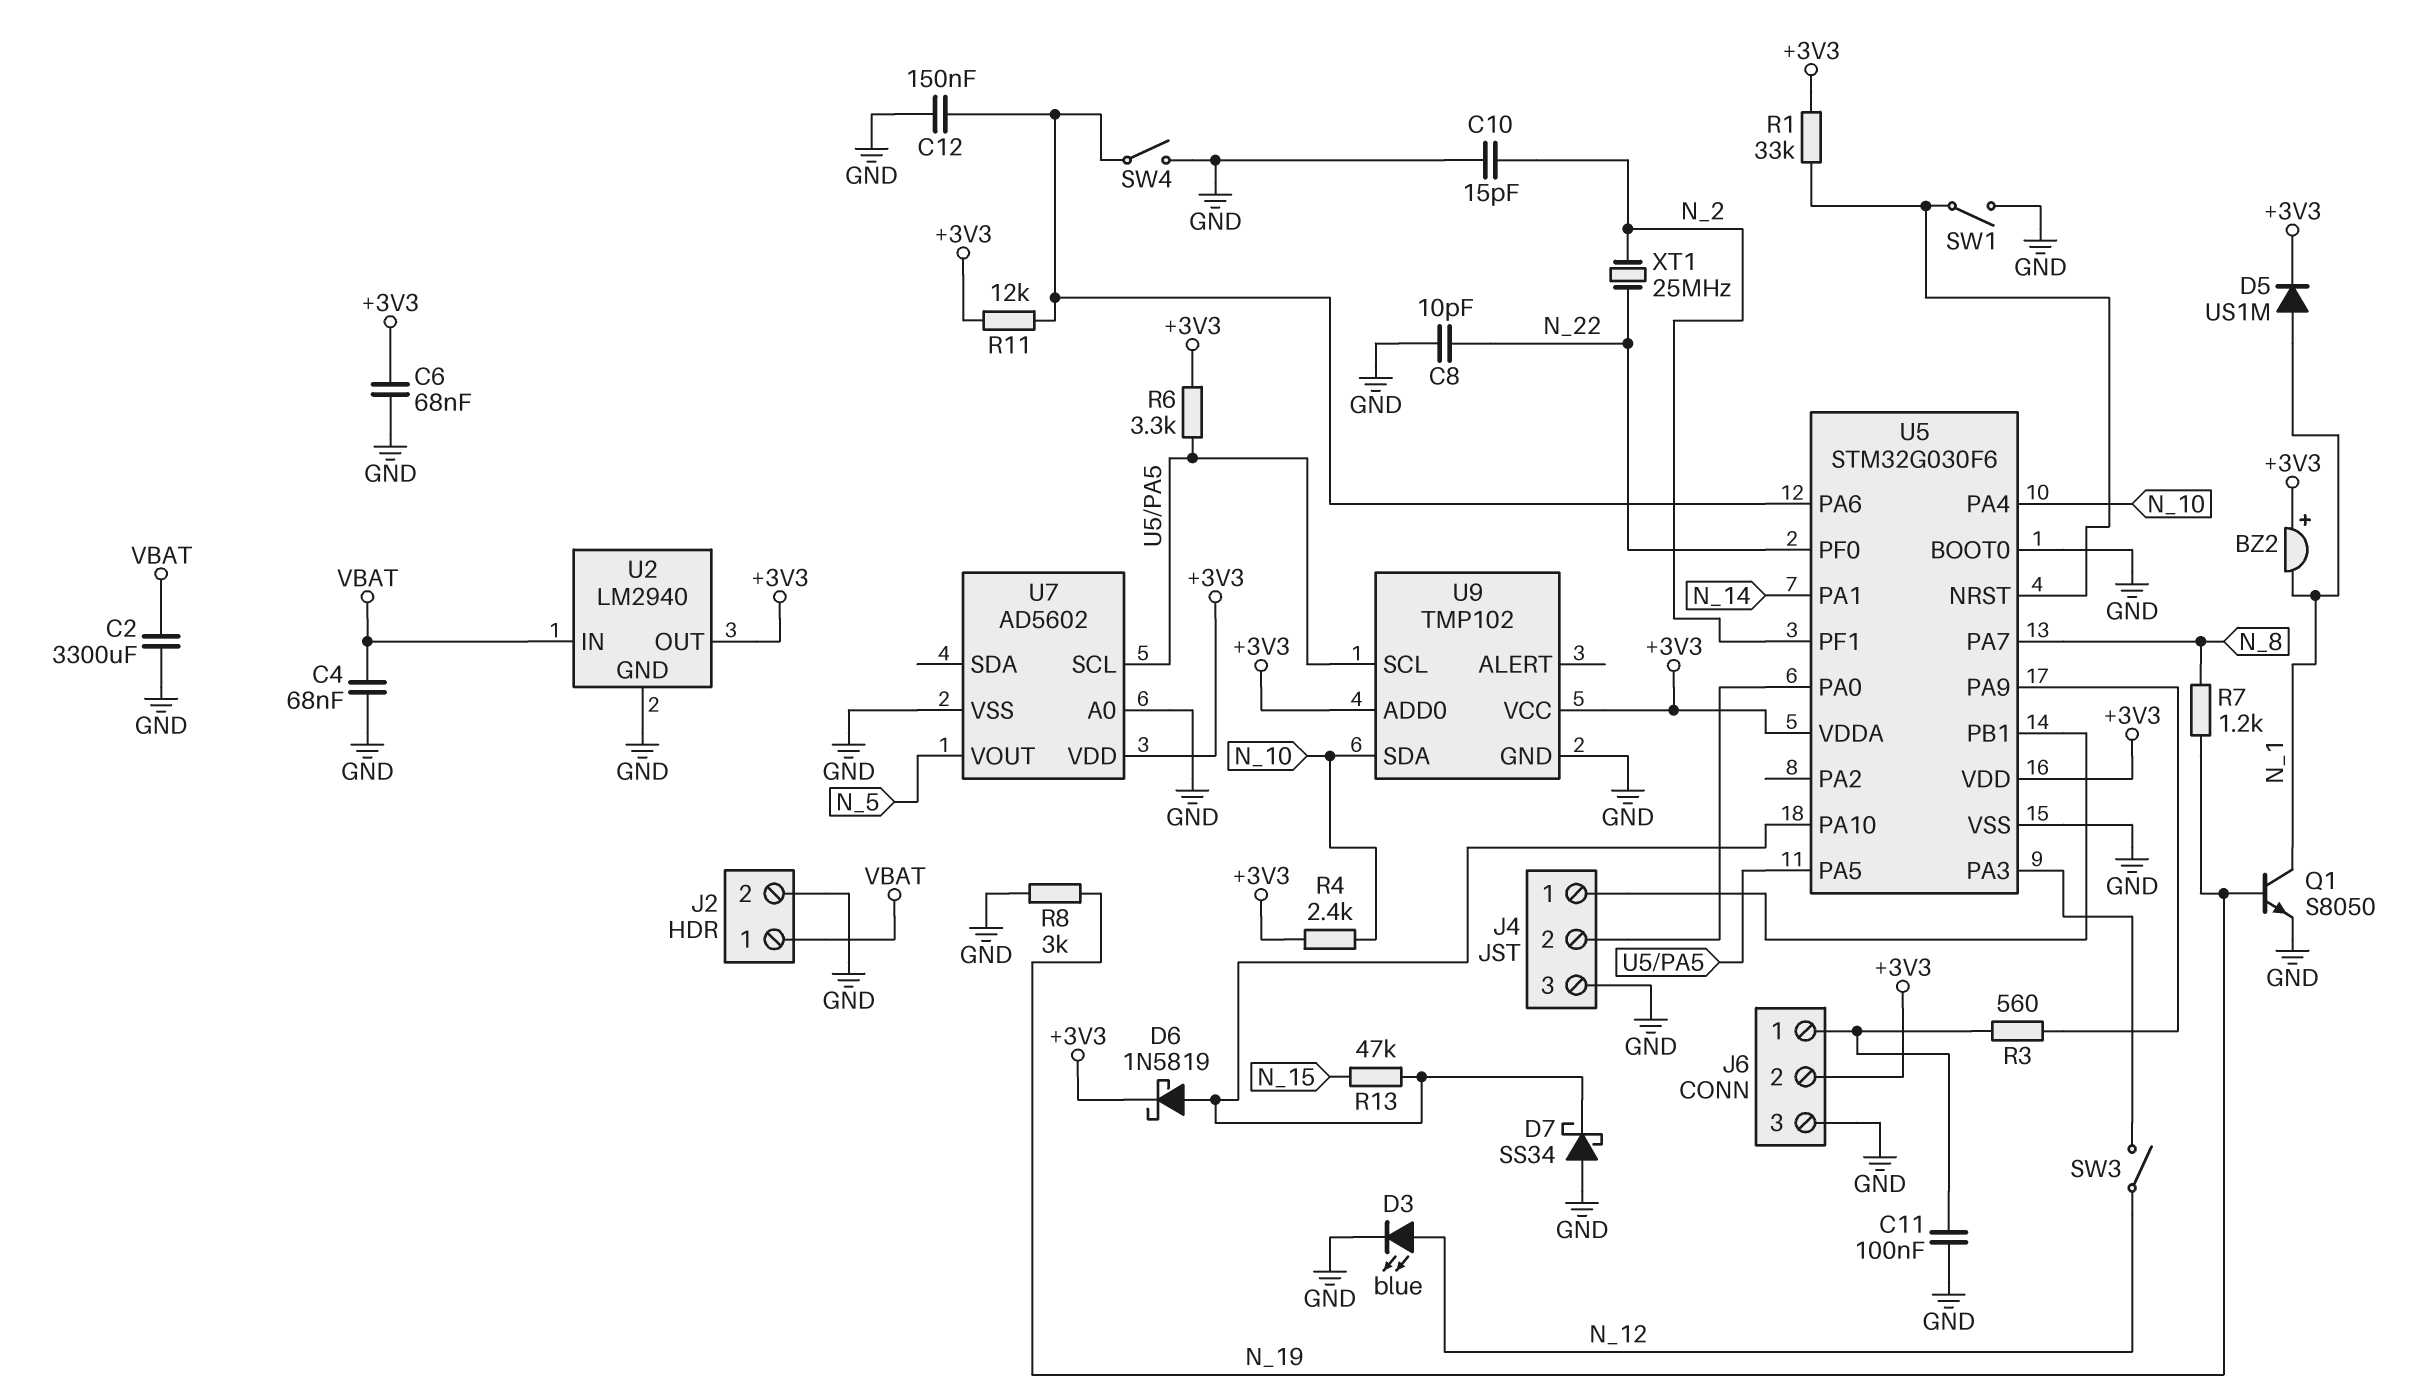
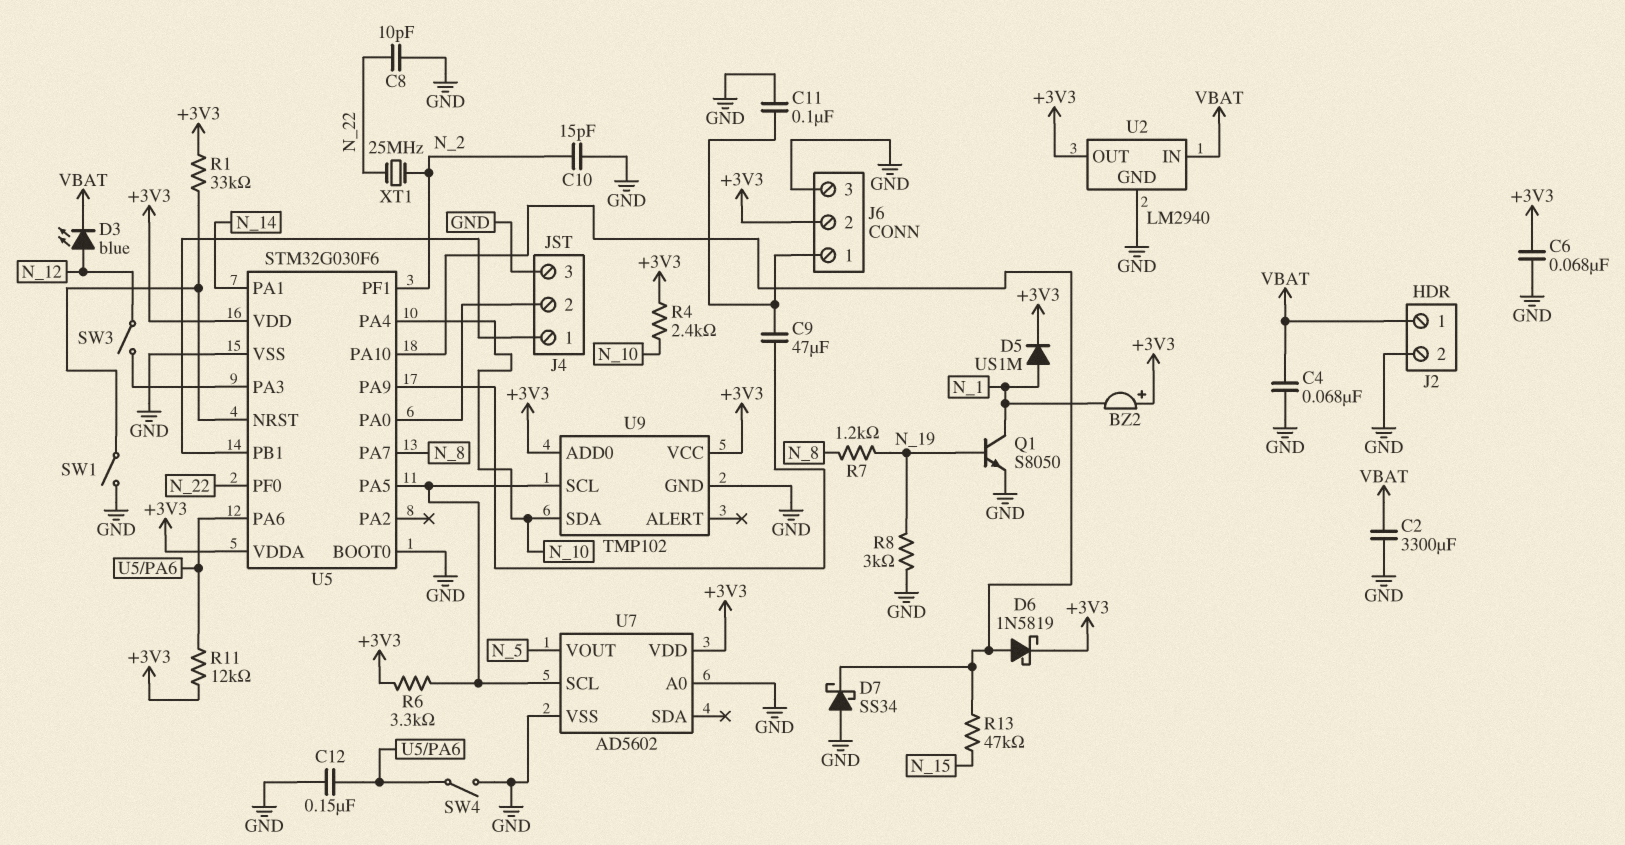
C9: none -> 47uF (J6/1, U5/PA9)
D3: LED blue (A N_12, K GND) -> LED blue (A N_12, K VBAT)
R3: 560 (J6/1, U5/PA9) -> none

